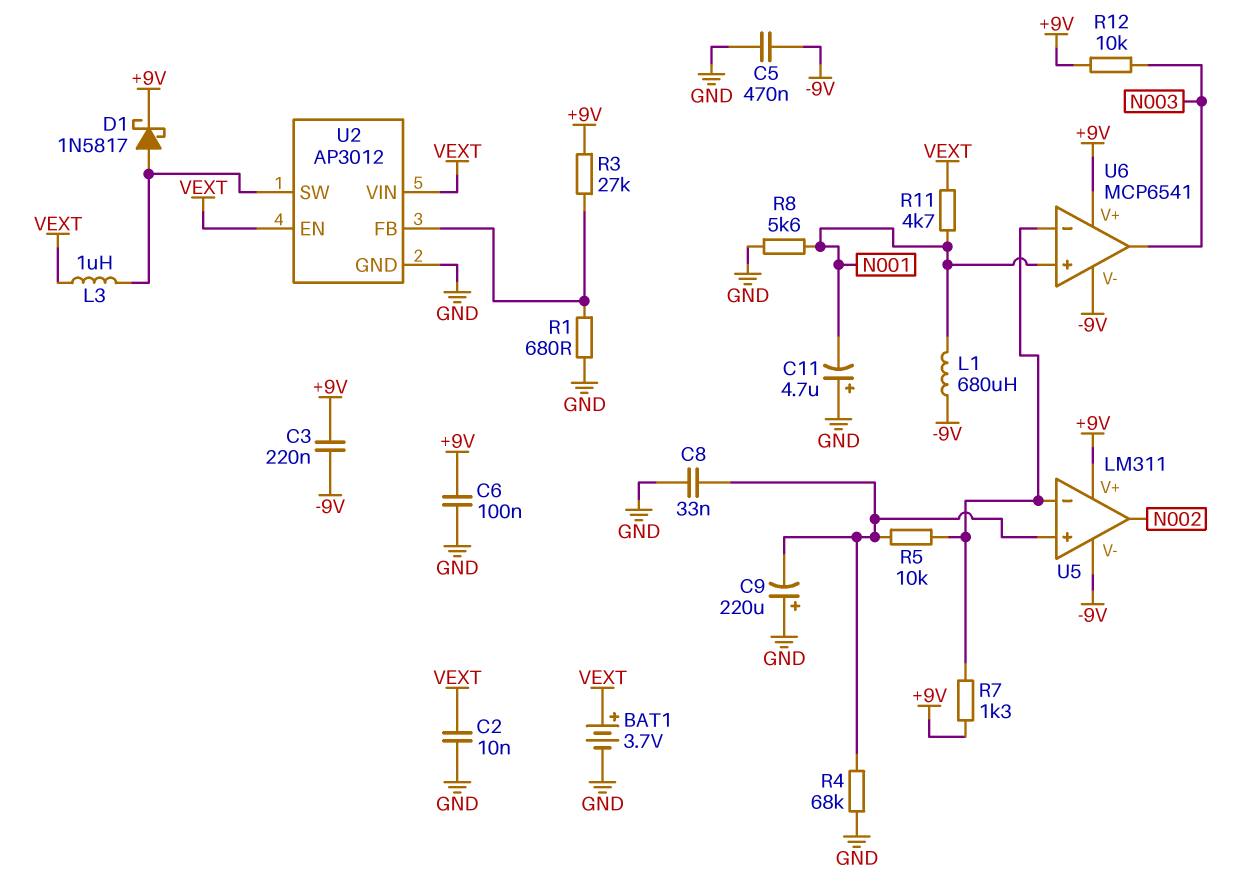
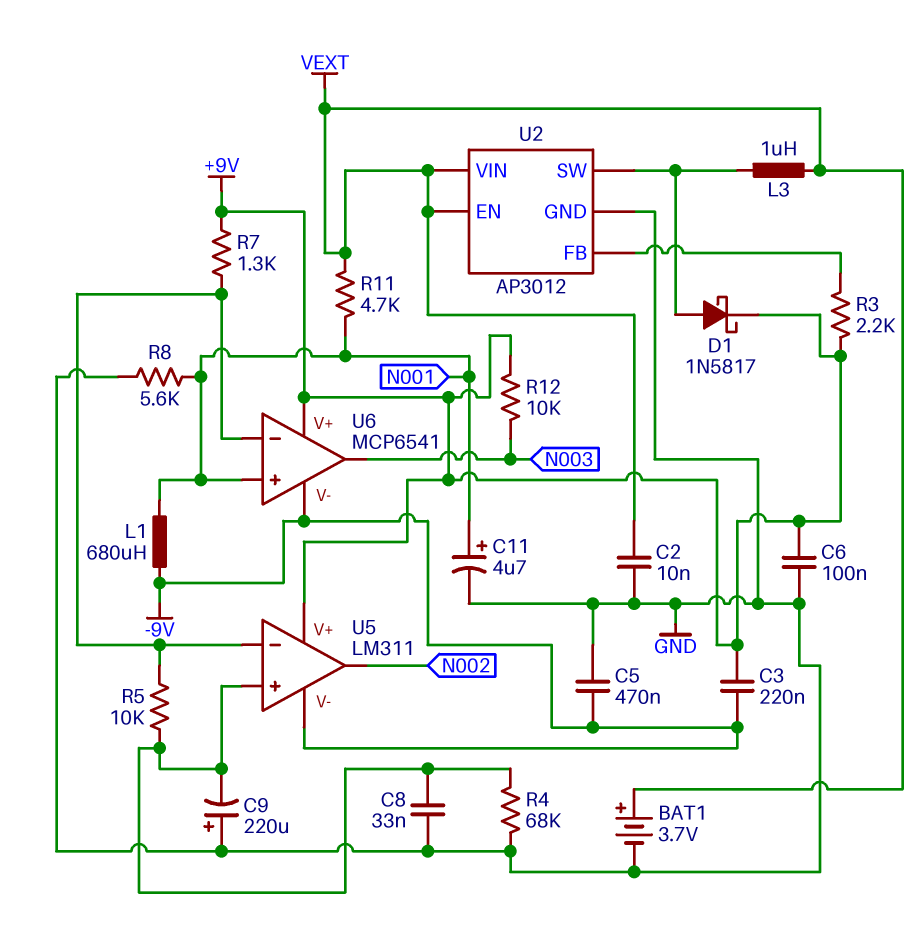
C11: 4.7uF (plus GND, minus N001) -> 4.7uF (plus N001, minus GND)
R1: 680 (GND, U2/FB) -> none
R3: 27k (+9V, U2/FB) -> 2.2k (+9V, U2/FB)

